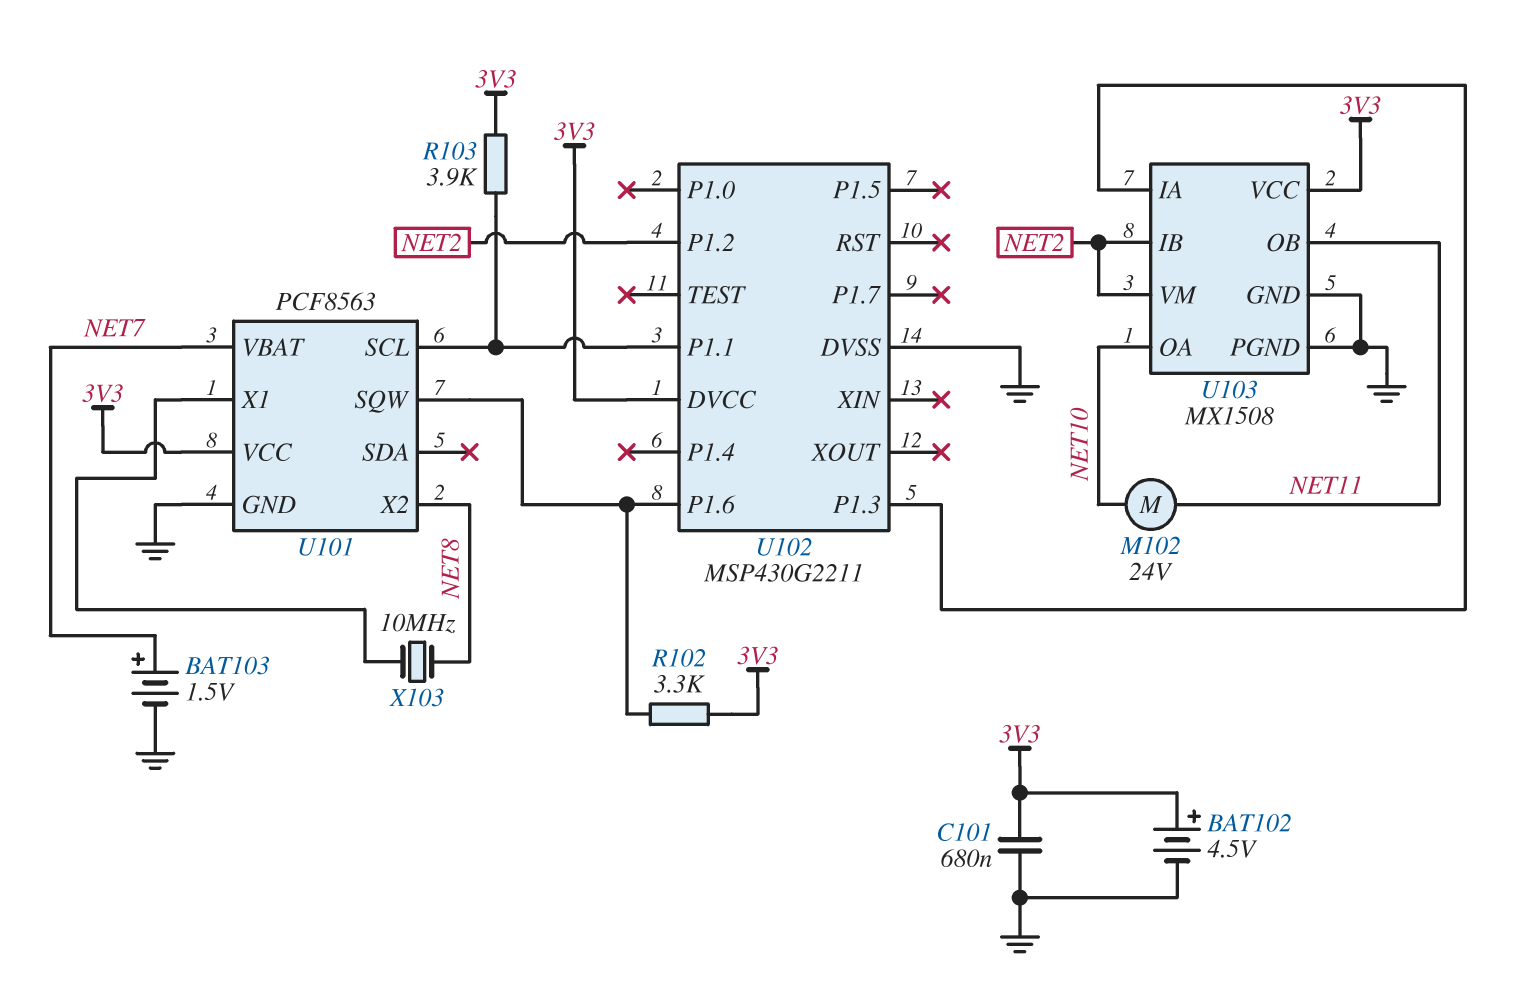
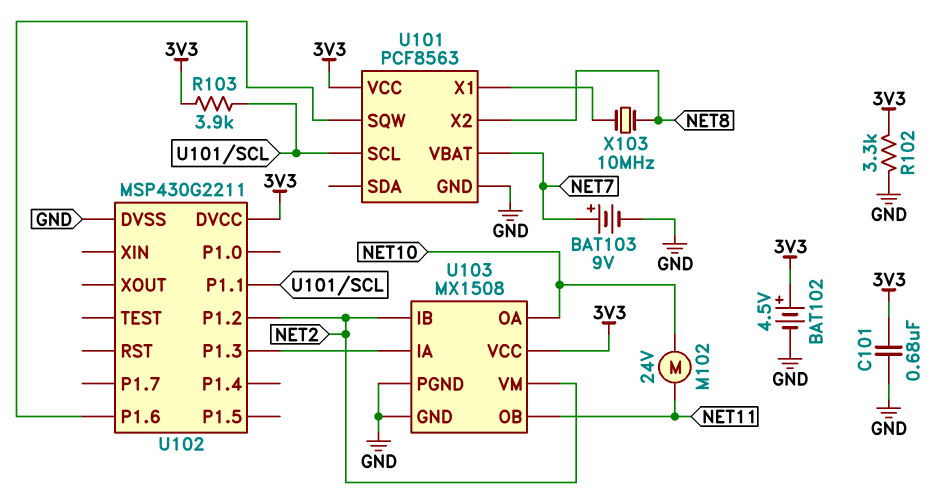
BAT103: 1.5V (plus NET7, minus GND) -> 9V (plus NET7, minus GND)
R102: 3.3k (3V3, U101/SQW) -> 3.3k (3V3, GND)

